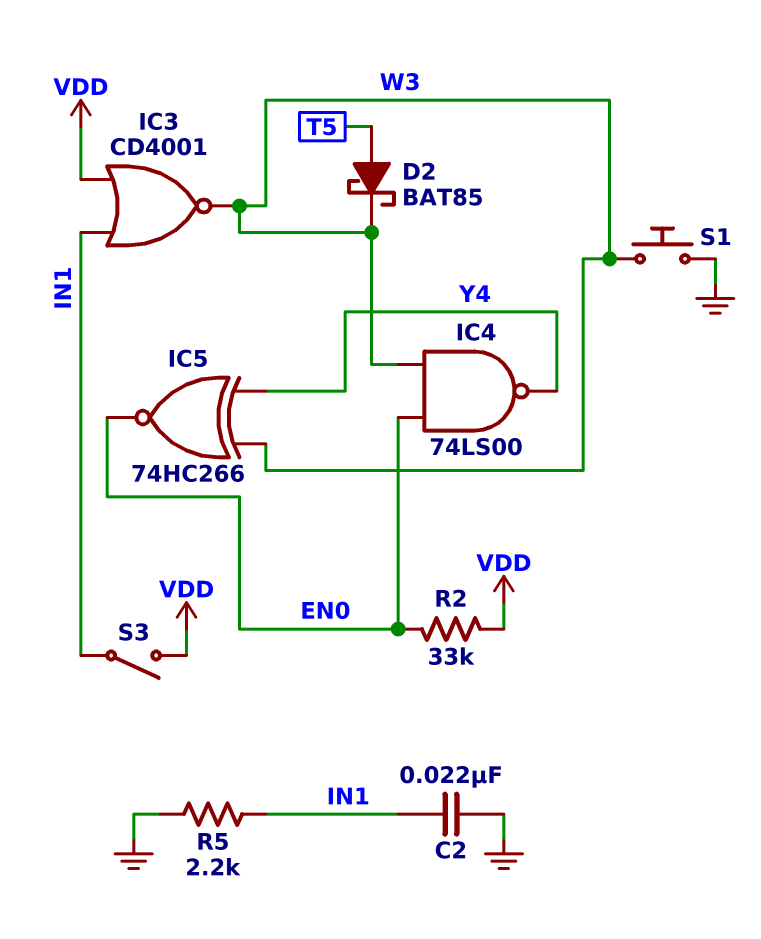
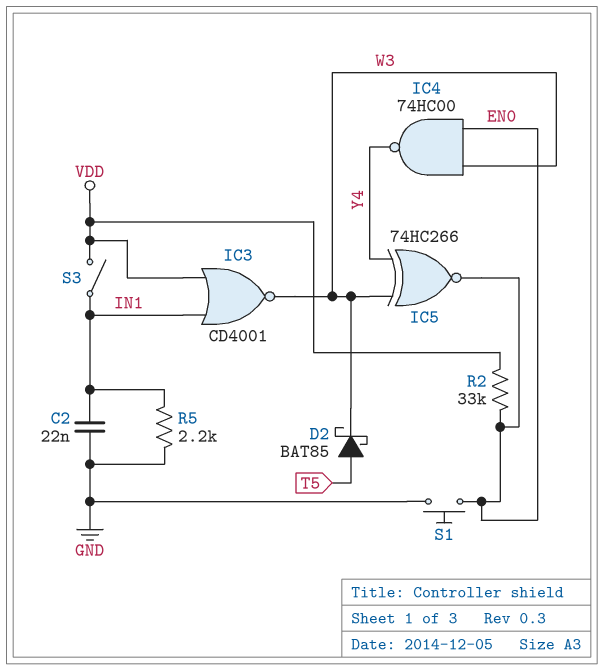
IC4: NAND 74LS00 (in EN0, in W3, out Y4) -> NAND 74HC00 (in EN0, in W3, out Y4)
S1: button (GND, W3) -> button (EN0, GND)

